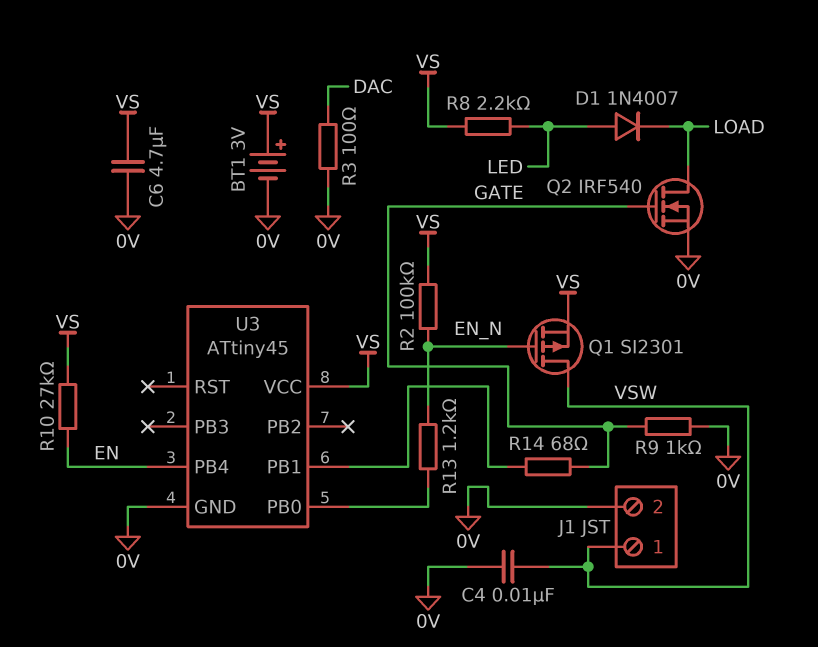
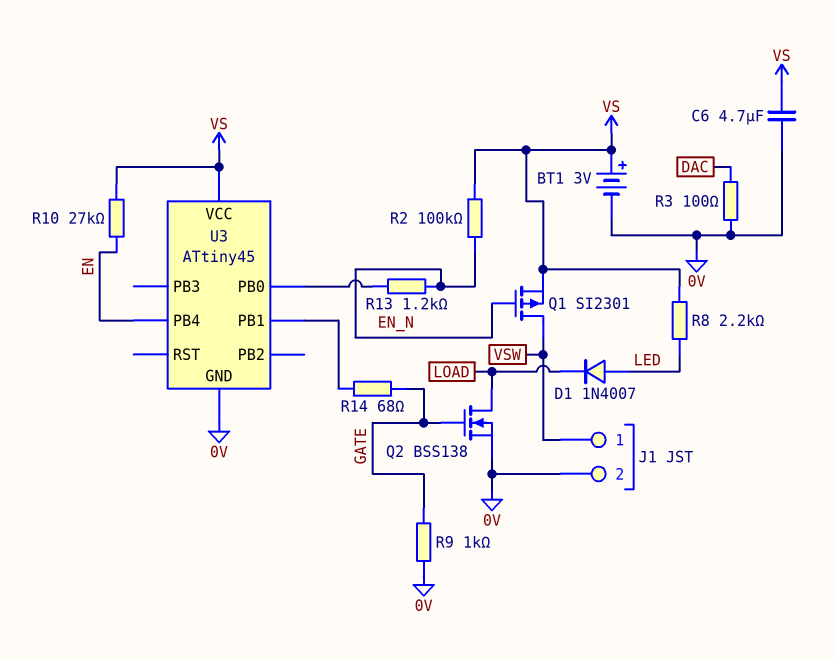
C4: 10nF (0V, VSW) -> none
Q2: NMOS IRF540 (G GATE, D LOAD, S 0V) -> NMOS BSS138 (G GATE, D LOAD, S 0V)

